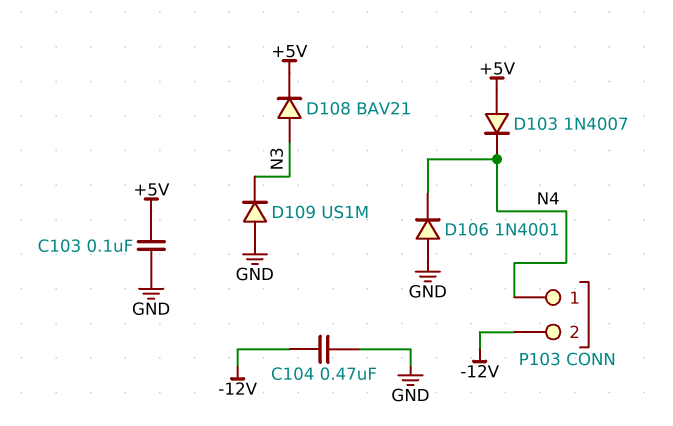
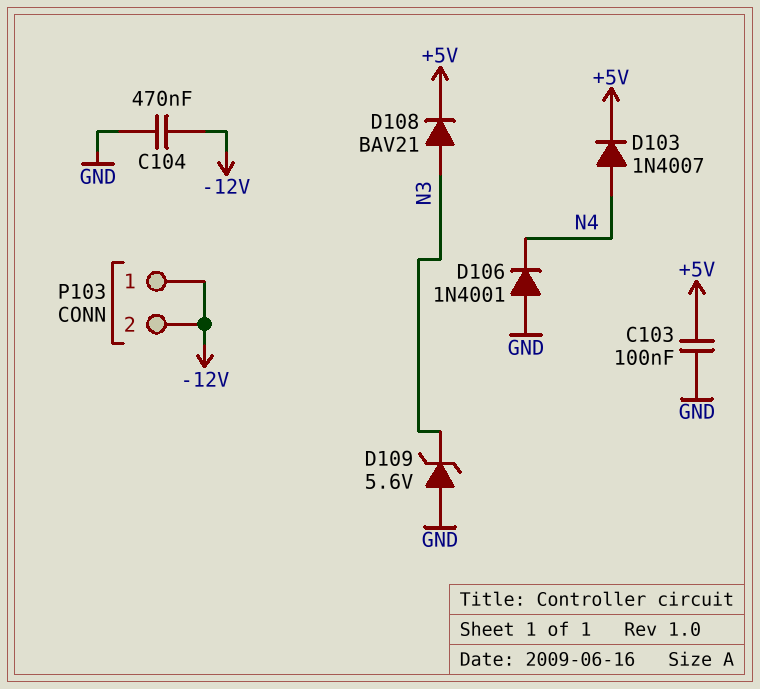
D103: diode 1N4007 (A +5V, K N4) -> diode 1N4007 (A N4, K +5V)
D109: diode US1M (A GND, K N3) -> zener 5.6V (A GND, K N3)
P103 pin 1: N4 -> -12V

